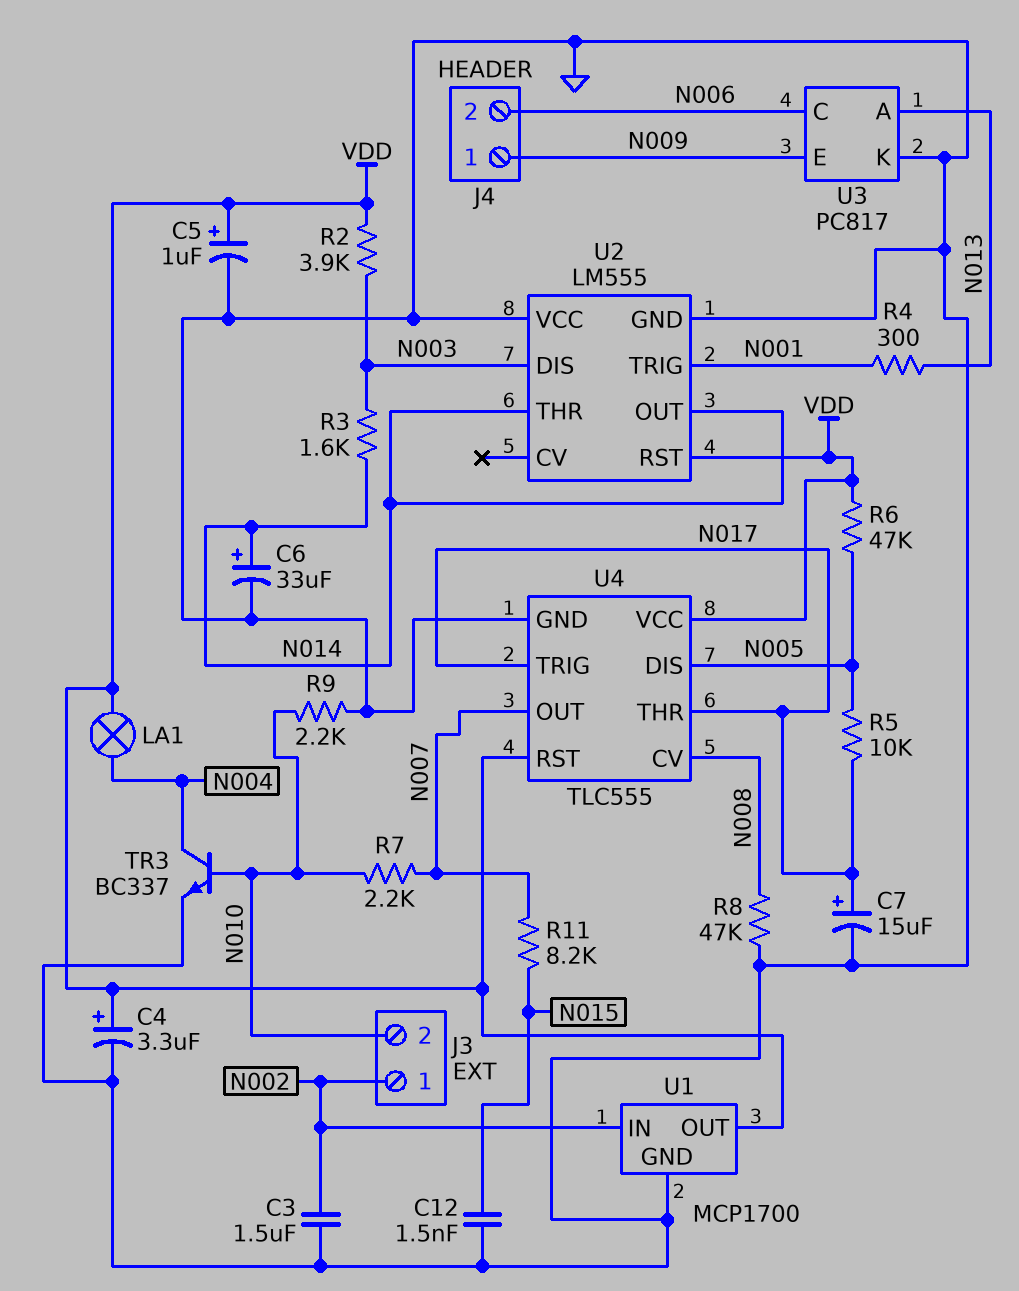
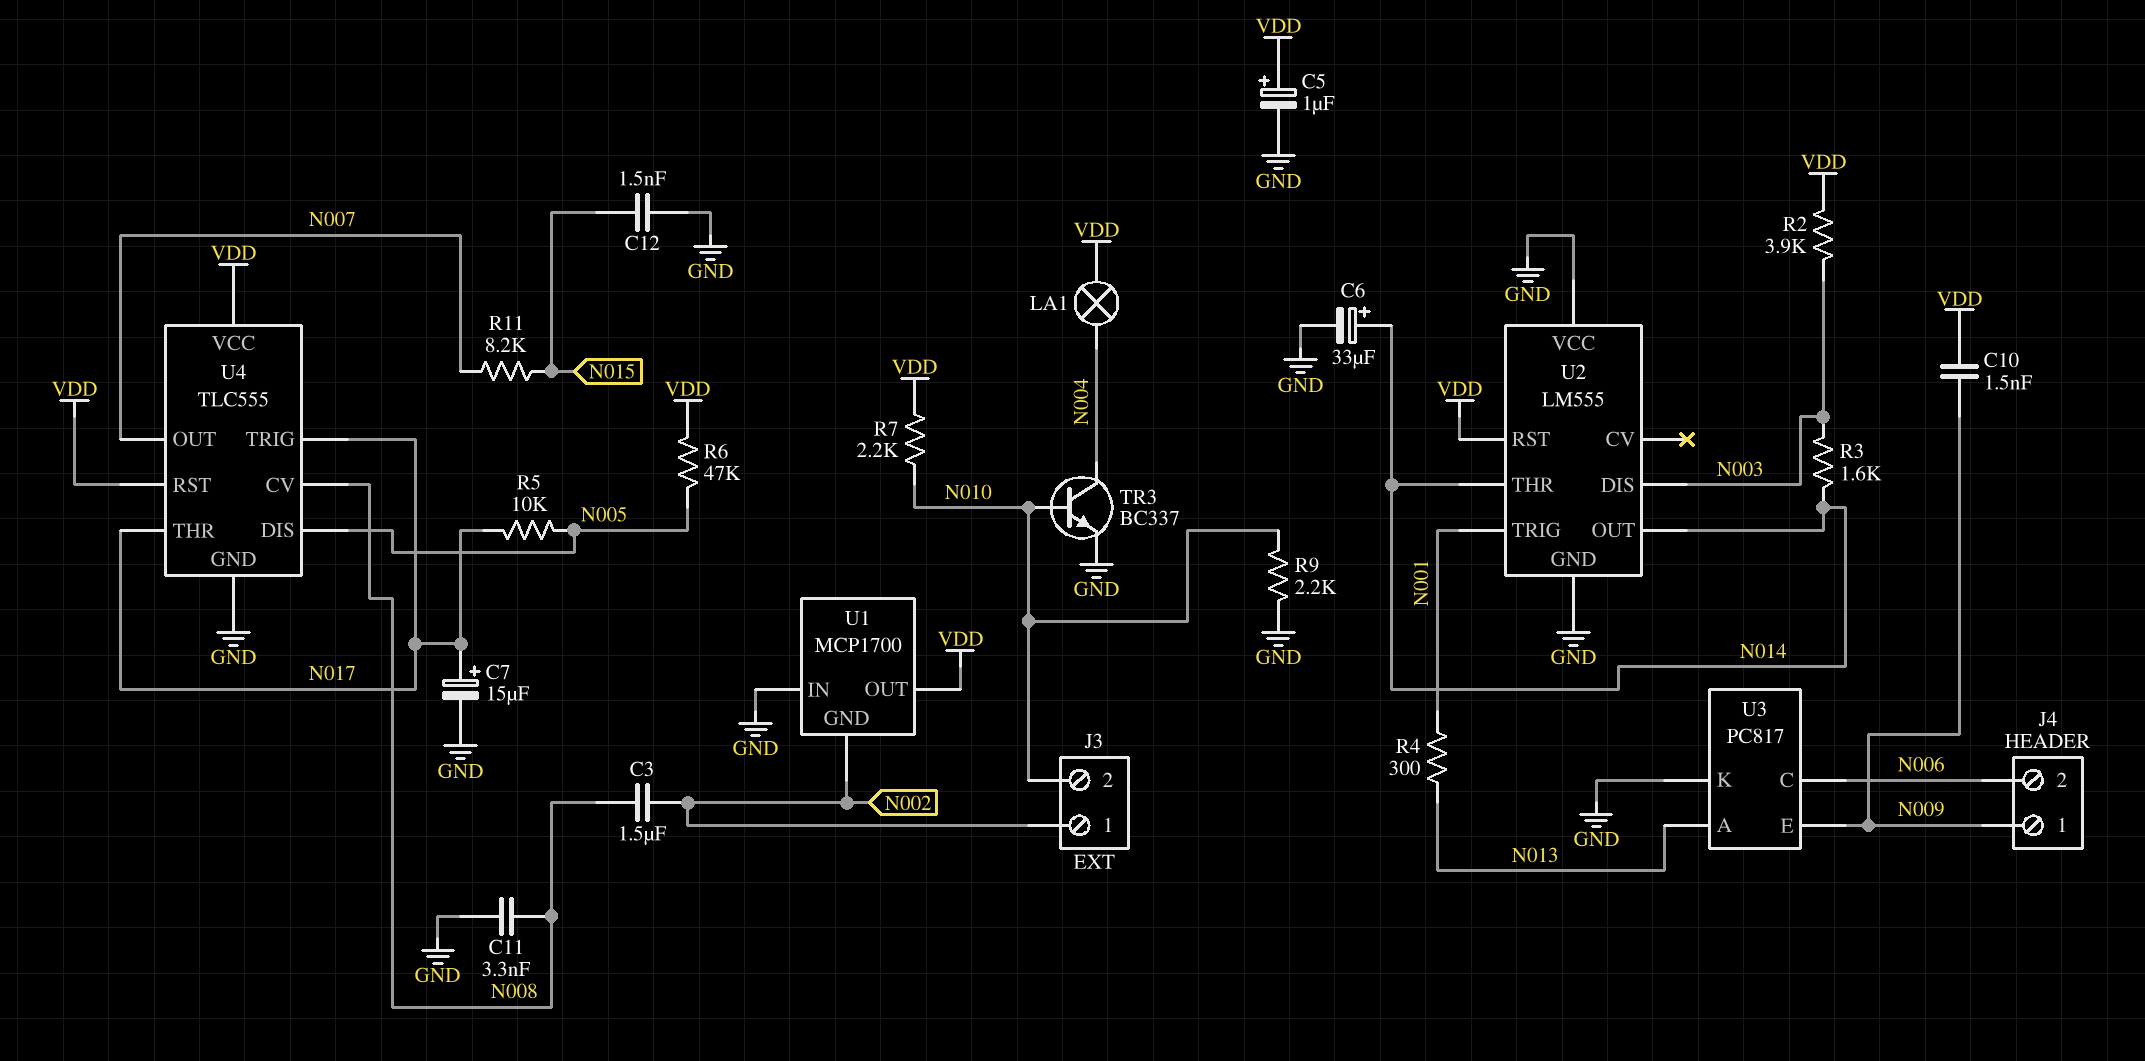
C3: 1.5uF (GND, N002) -> 1.5uF (N002, N008)
C4: 3.3uF (plus VDD, minus GND) -> none
C10: none -> 1.5nF (N009, VDD)
C11: none -> 3.3nF (GND, N008)
R7: 2.2k (N007, N010) -> 2.2k (N010, VDD)
R8: 47k (GND, N008) -> none
U1 pin GND: GND -> N002
U1 pin IN: N002 -> GND

